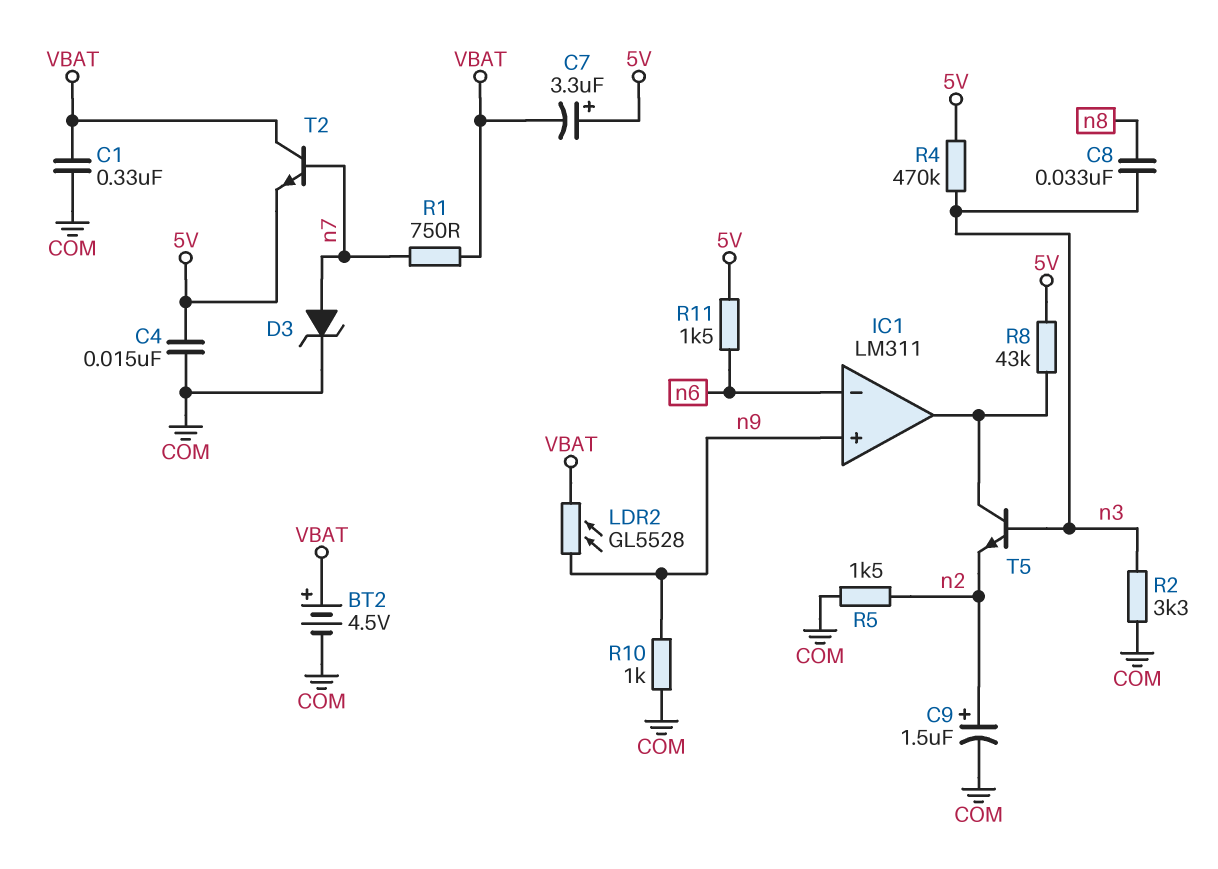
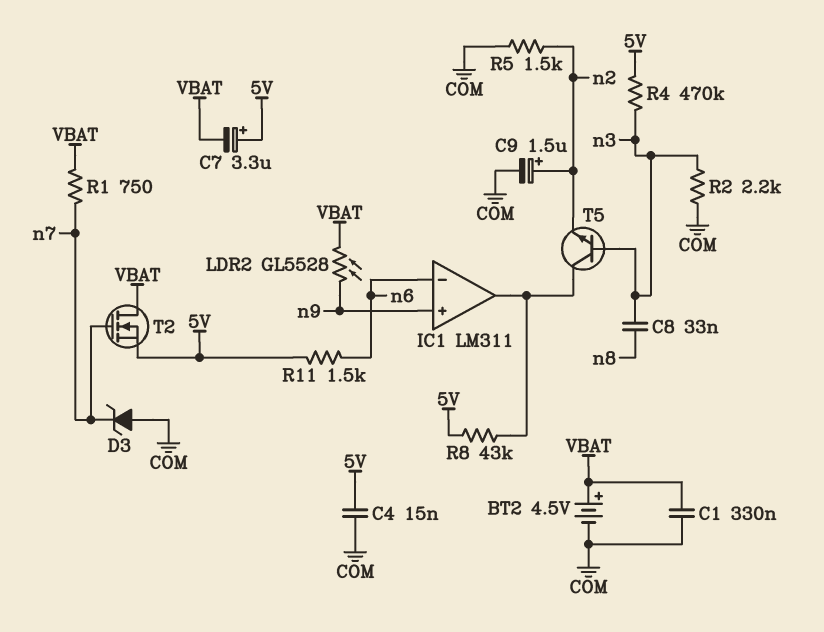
D3: zener (A n7, K COM) -> zener (A COM, K n7)
R2: 3.3k (COM, n3) -> 2.2k (COM, n3)
R10: 1k (COM, n9) -> none
T2: NPN (B n7, C VBAT, E 5V) -> NMOS (G n7, D VBAT, S 5V)

